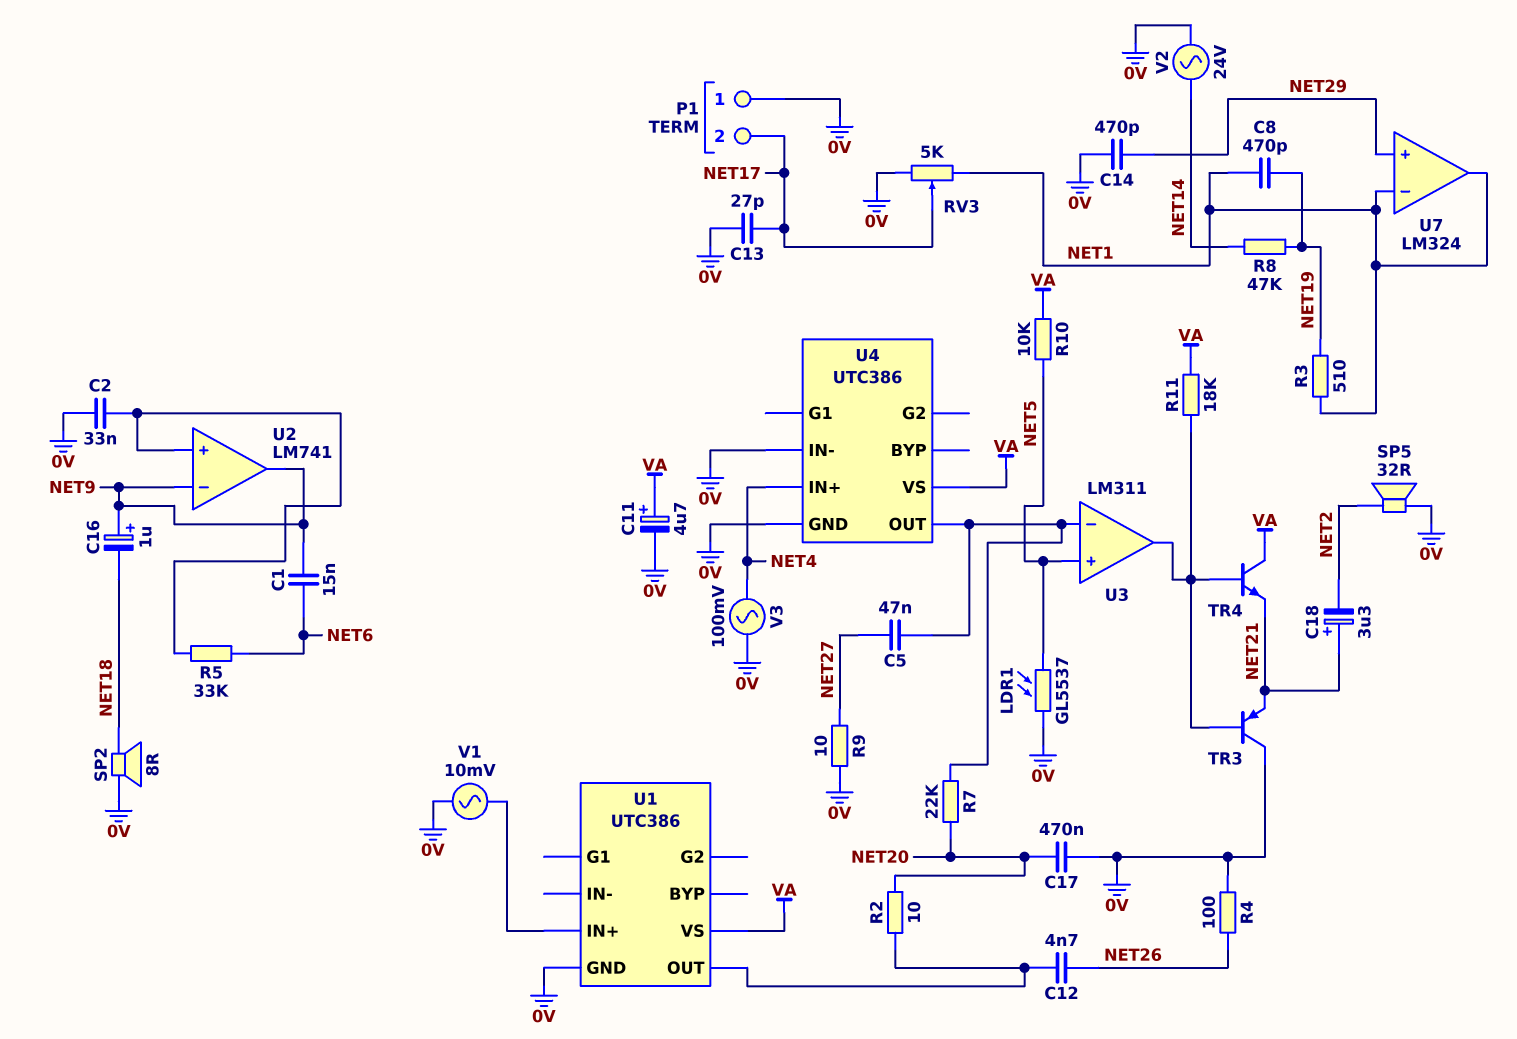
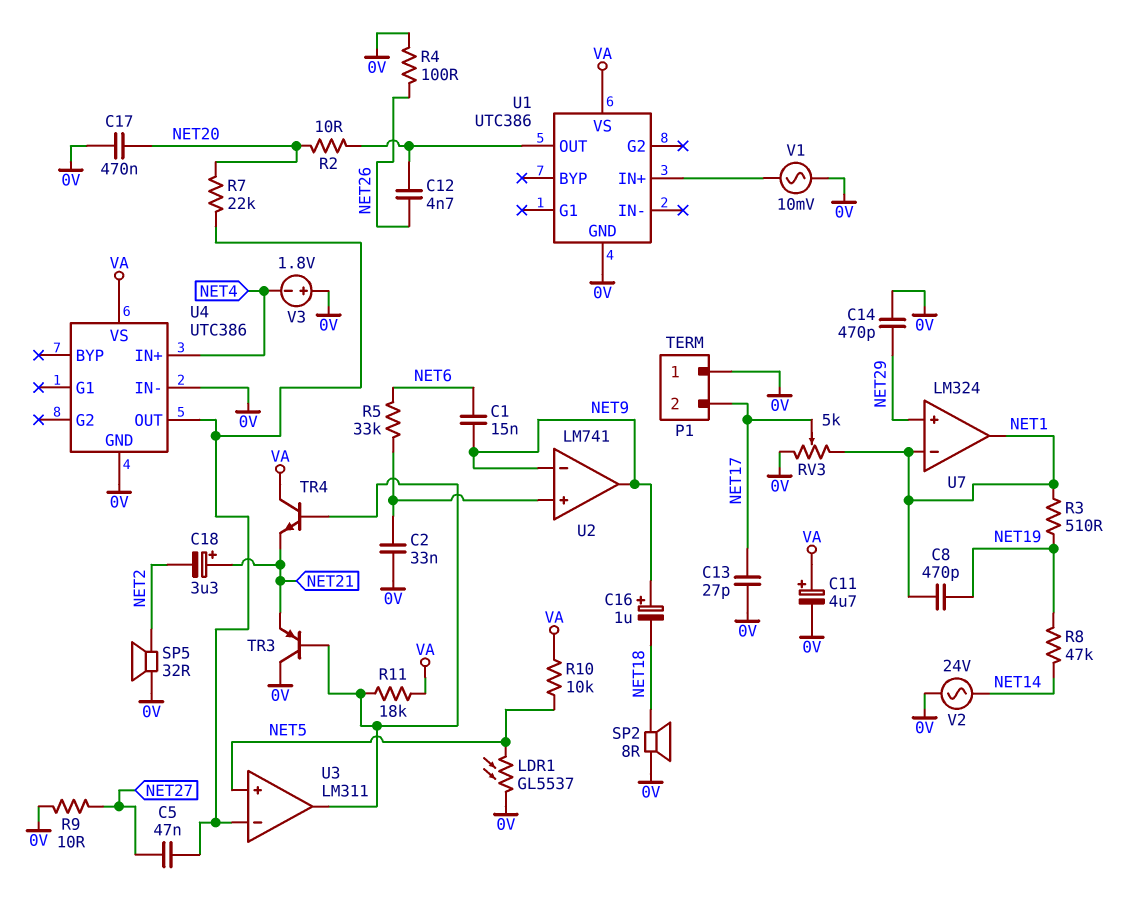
V3: AC 100mV (0V, NET4) -> 1.8V (plus 0V, minus NET4)

